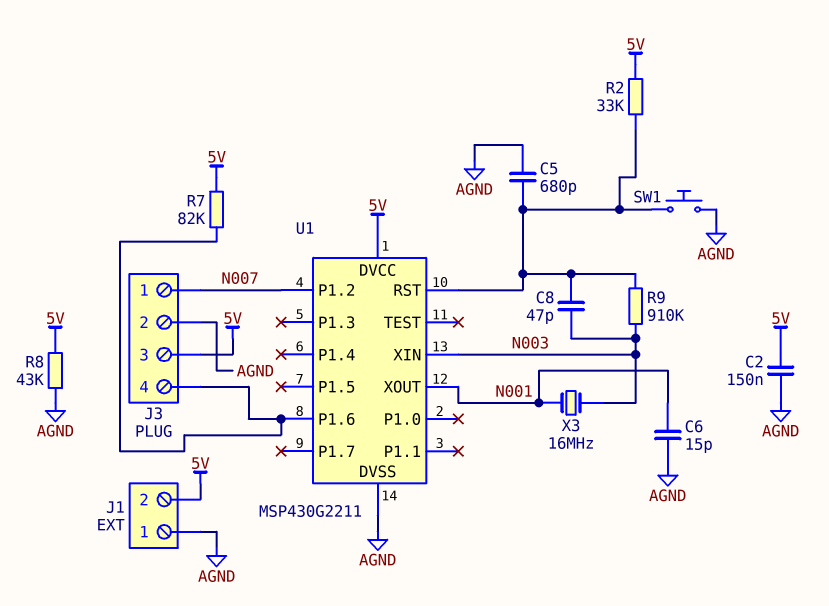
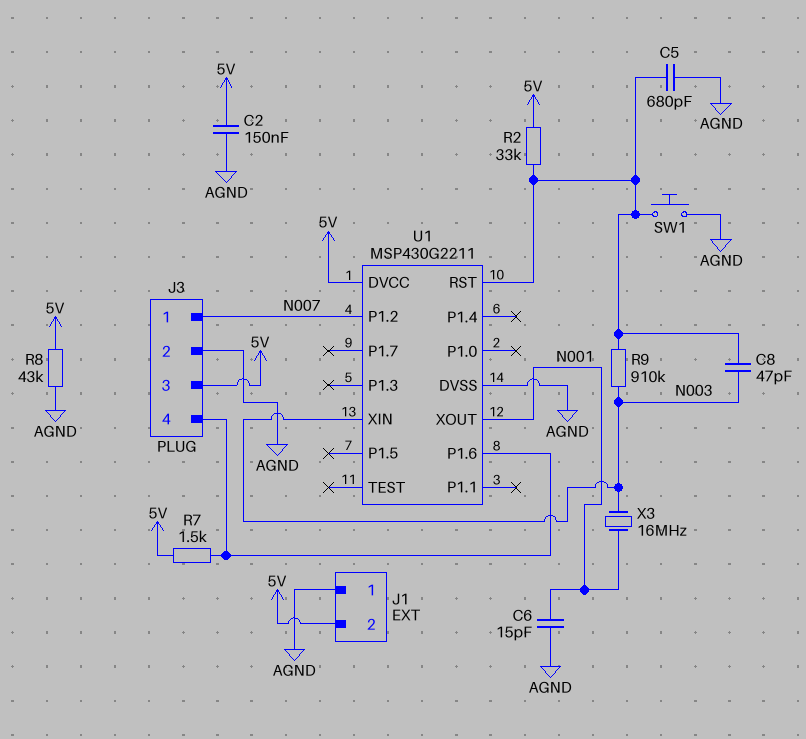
R7: 82k (5V, J3/4) -> 1.5k (5V, J3/4)

